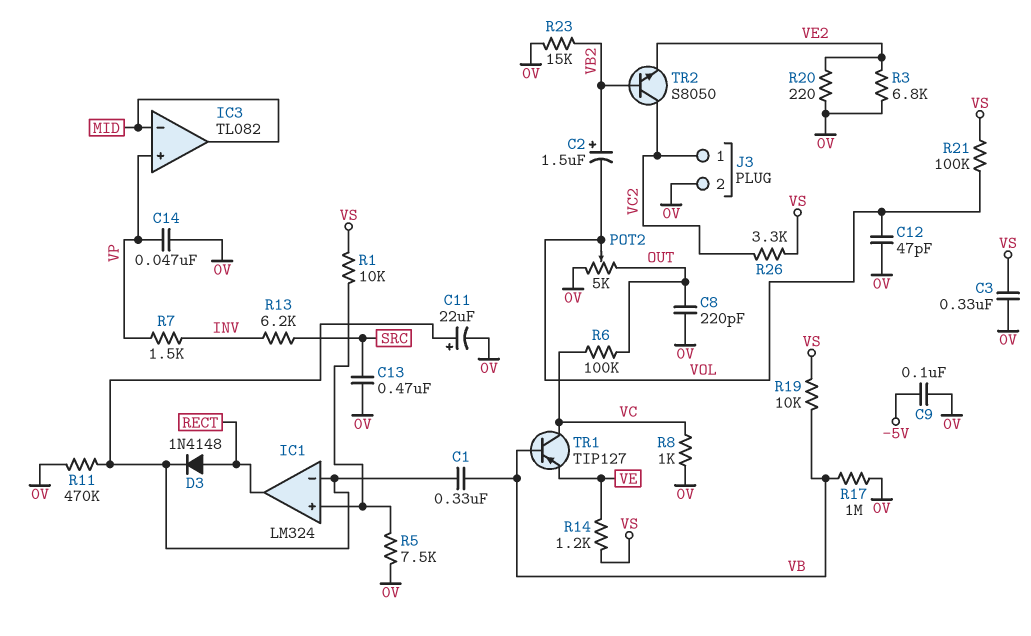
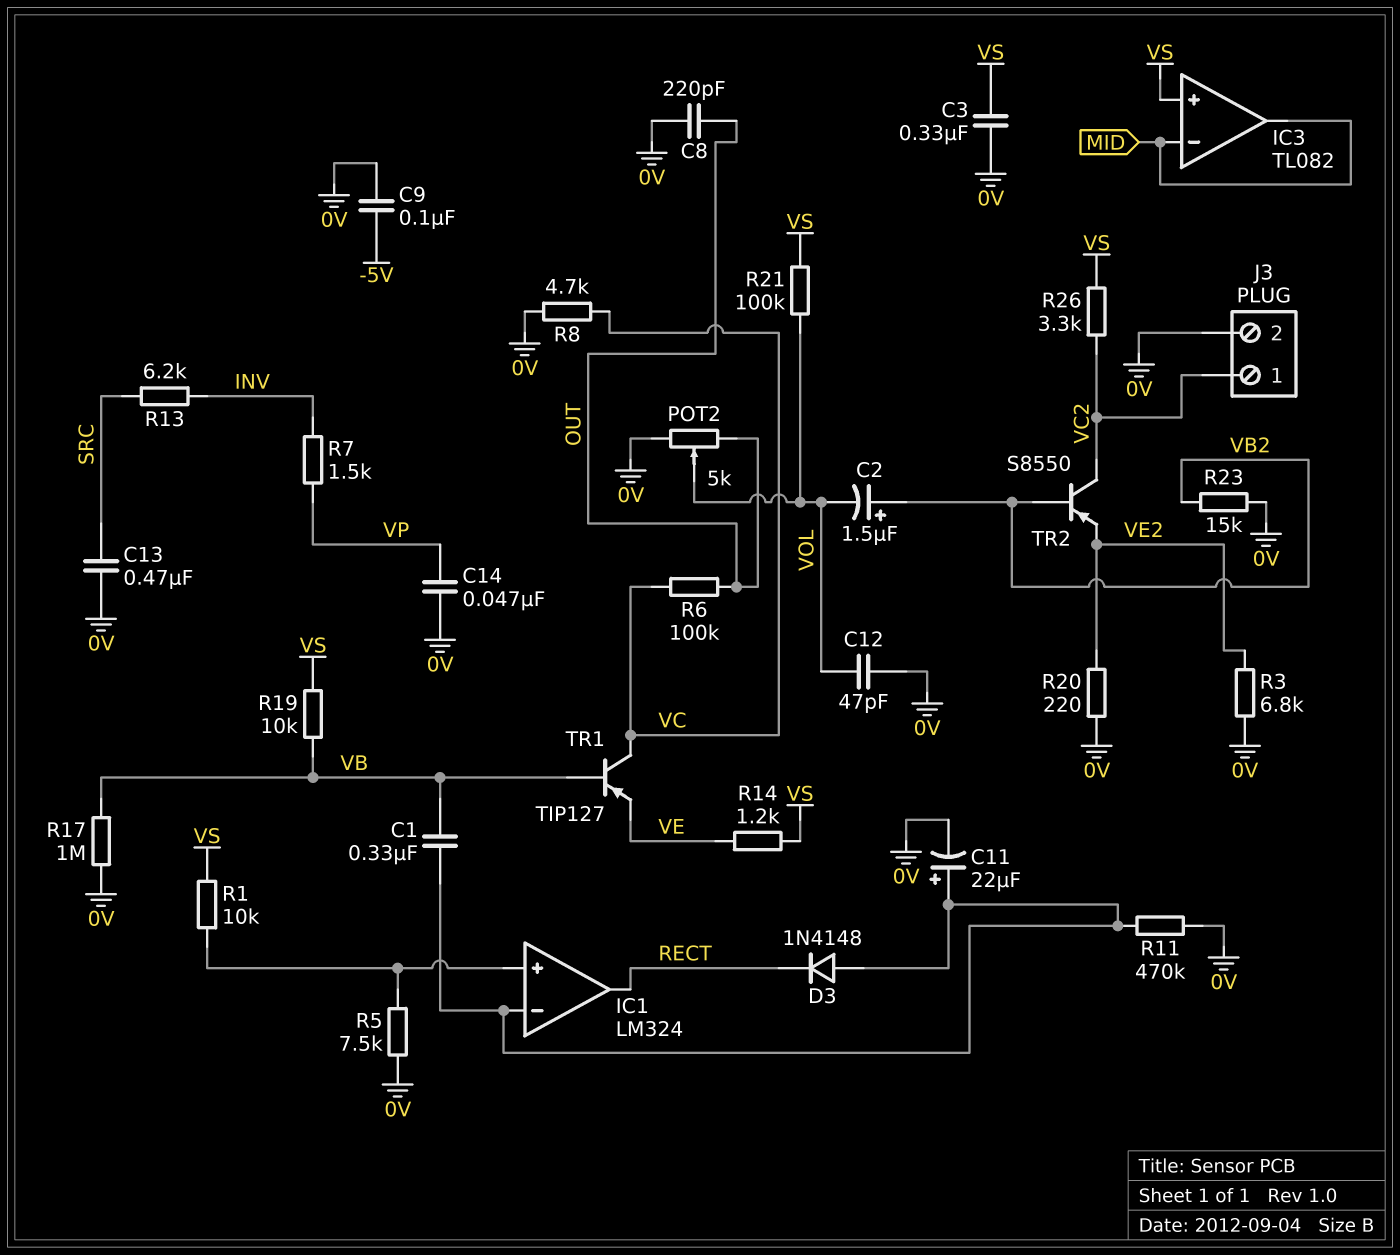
D3: diode 1N4148 (A RECT, K IC1/in-) -> diode 1N4148 (A IC1/in-, K RECT)
IC3 pin in+: VP -> VS
R8: 1k (0V, VC) -> 4.7k (0V, VC)
TR2: NPN S8050 (B VB2, C VC2, E VE2) -> PNP S8550 (B VB2, C VC2, E VE2)

